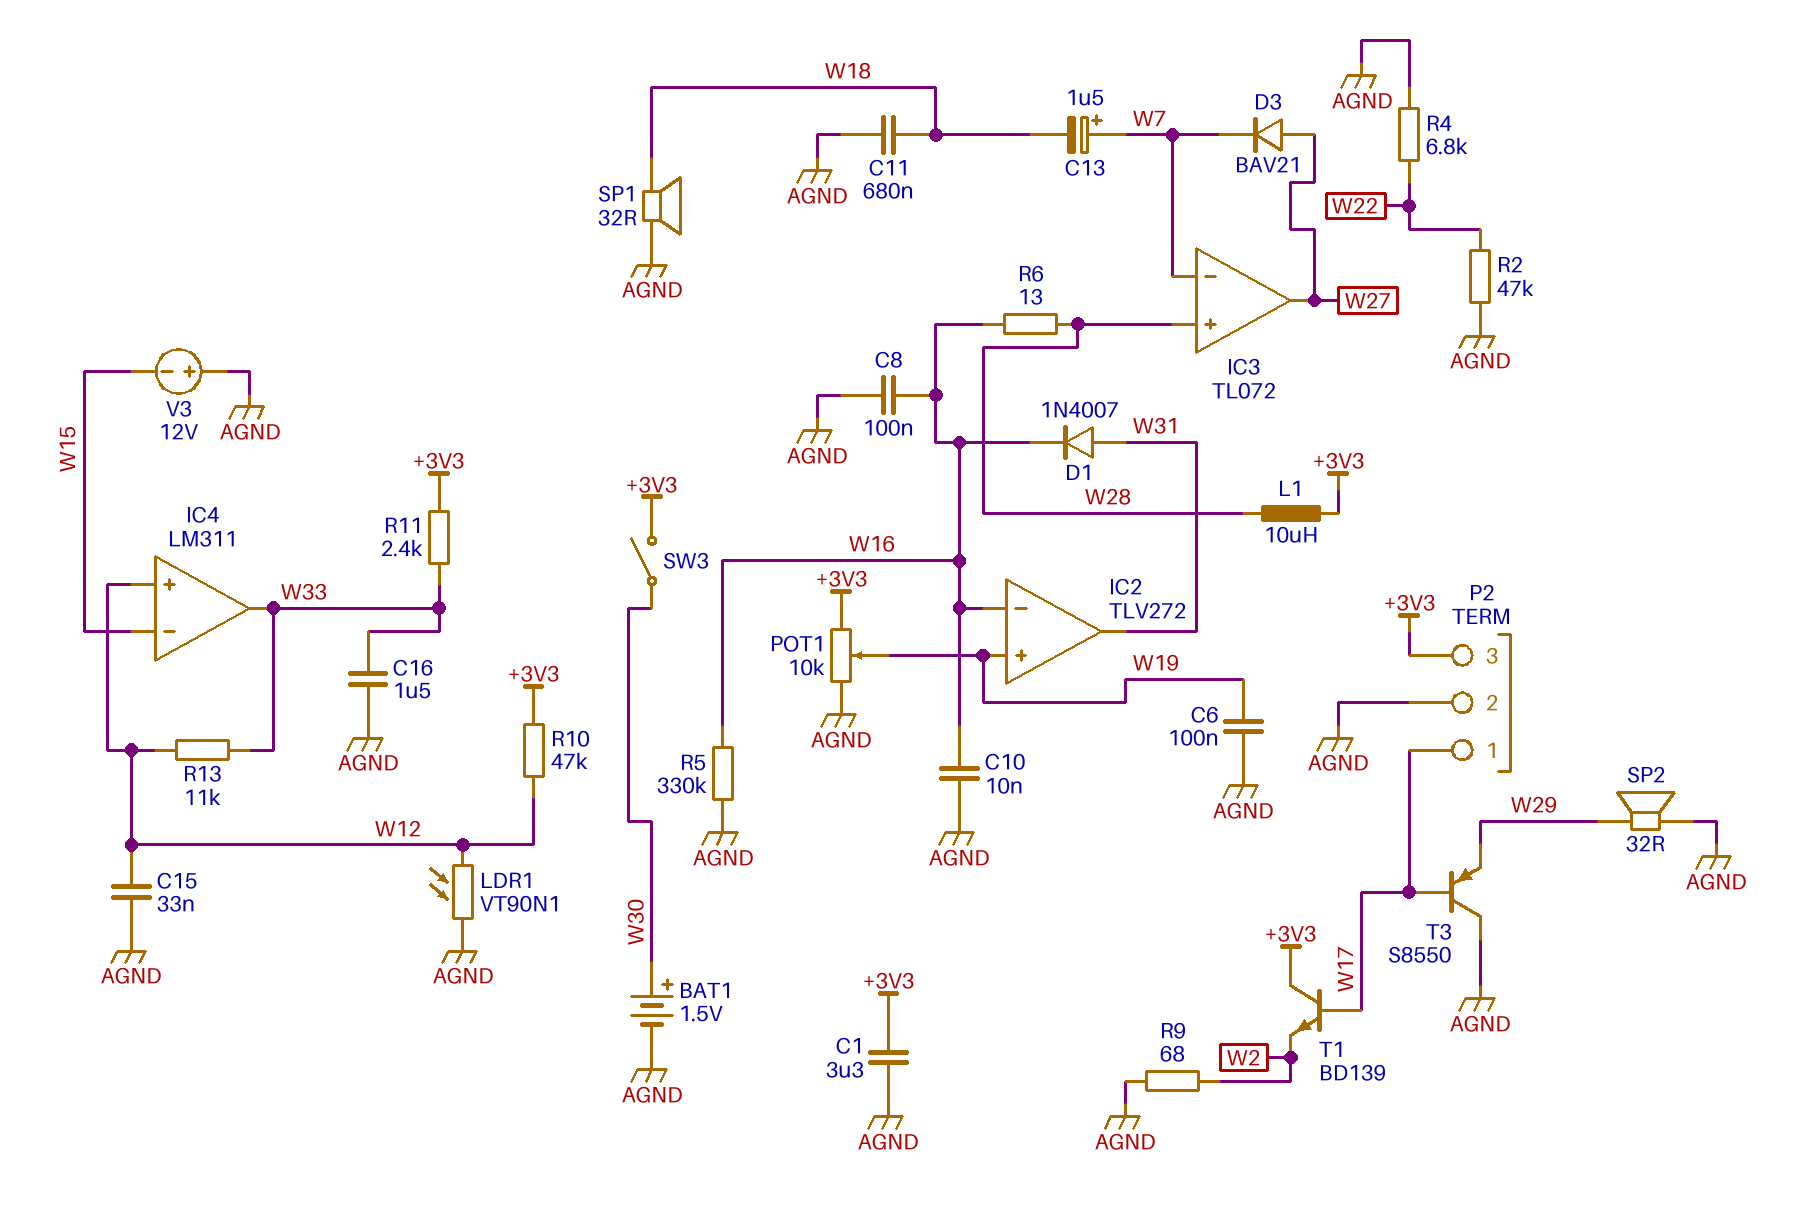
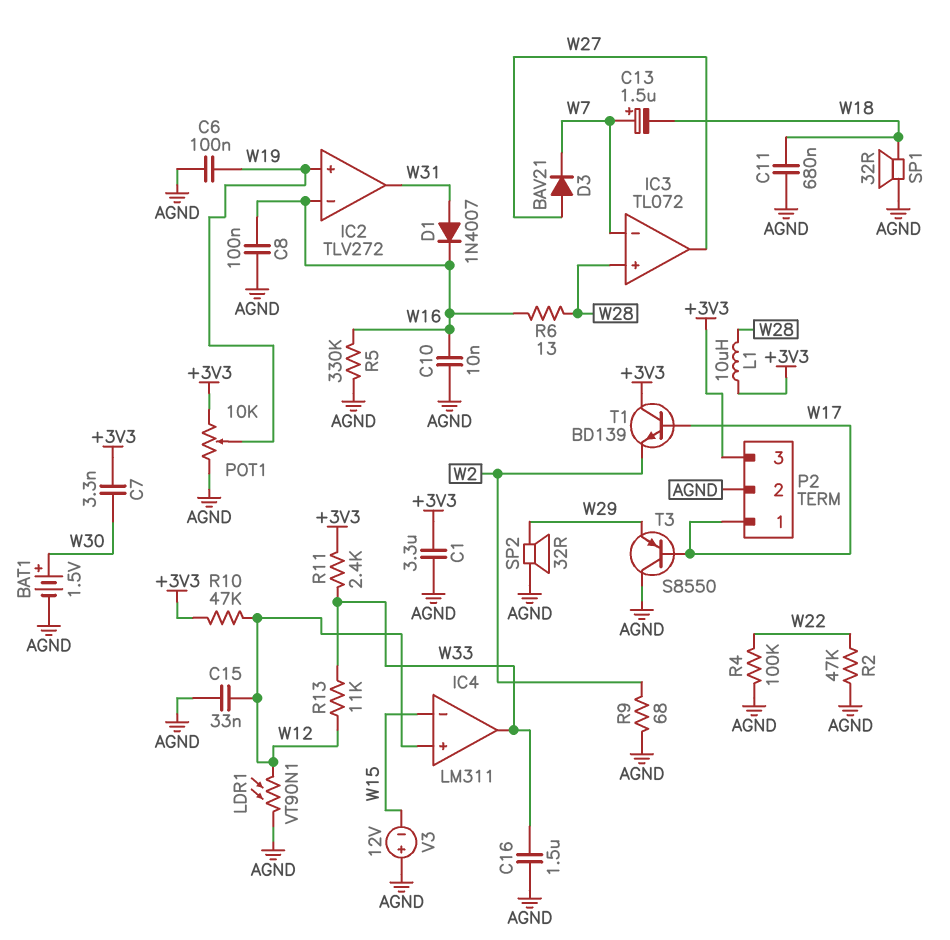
C7: none -> 3.3nF (+3V3, W30)
R4: 6.8k (AGND, W22) -> 100k (AGND, W22)
SW3: switch (+3V3, W30) -> none

